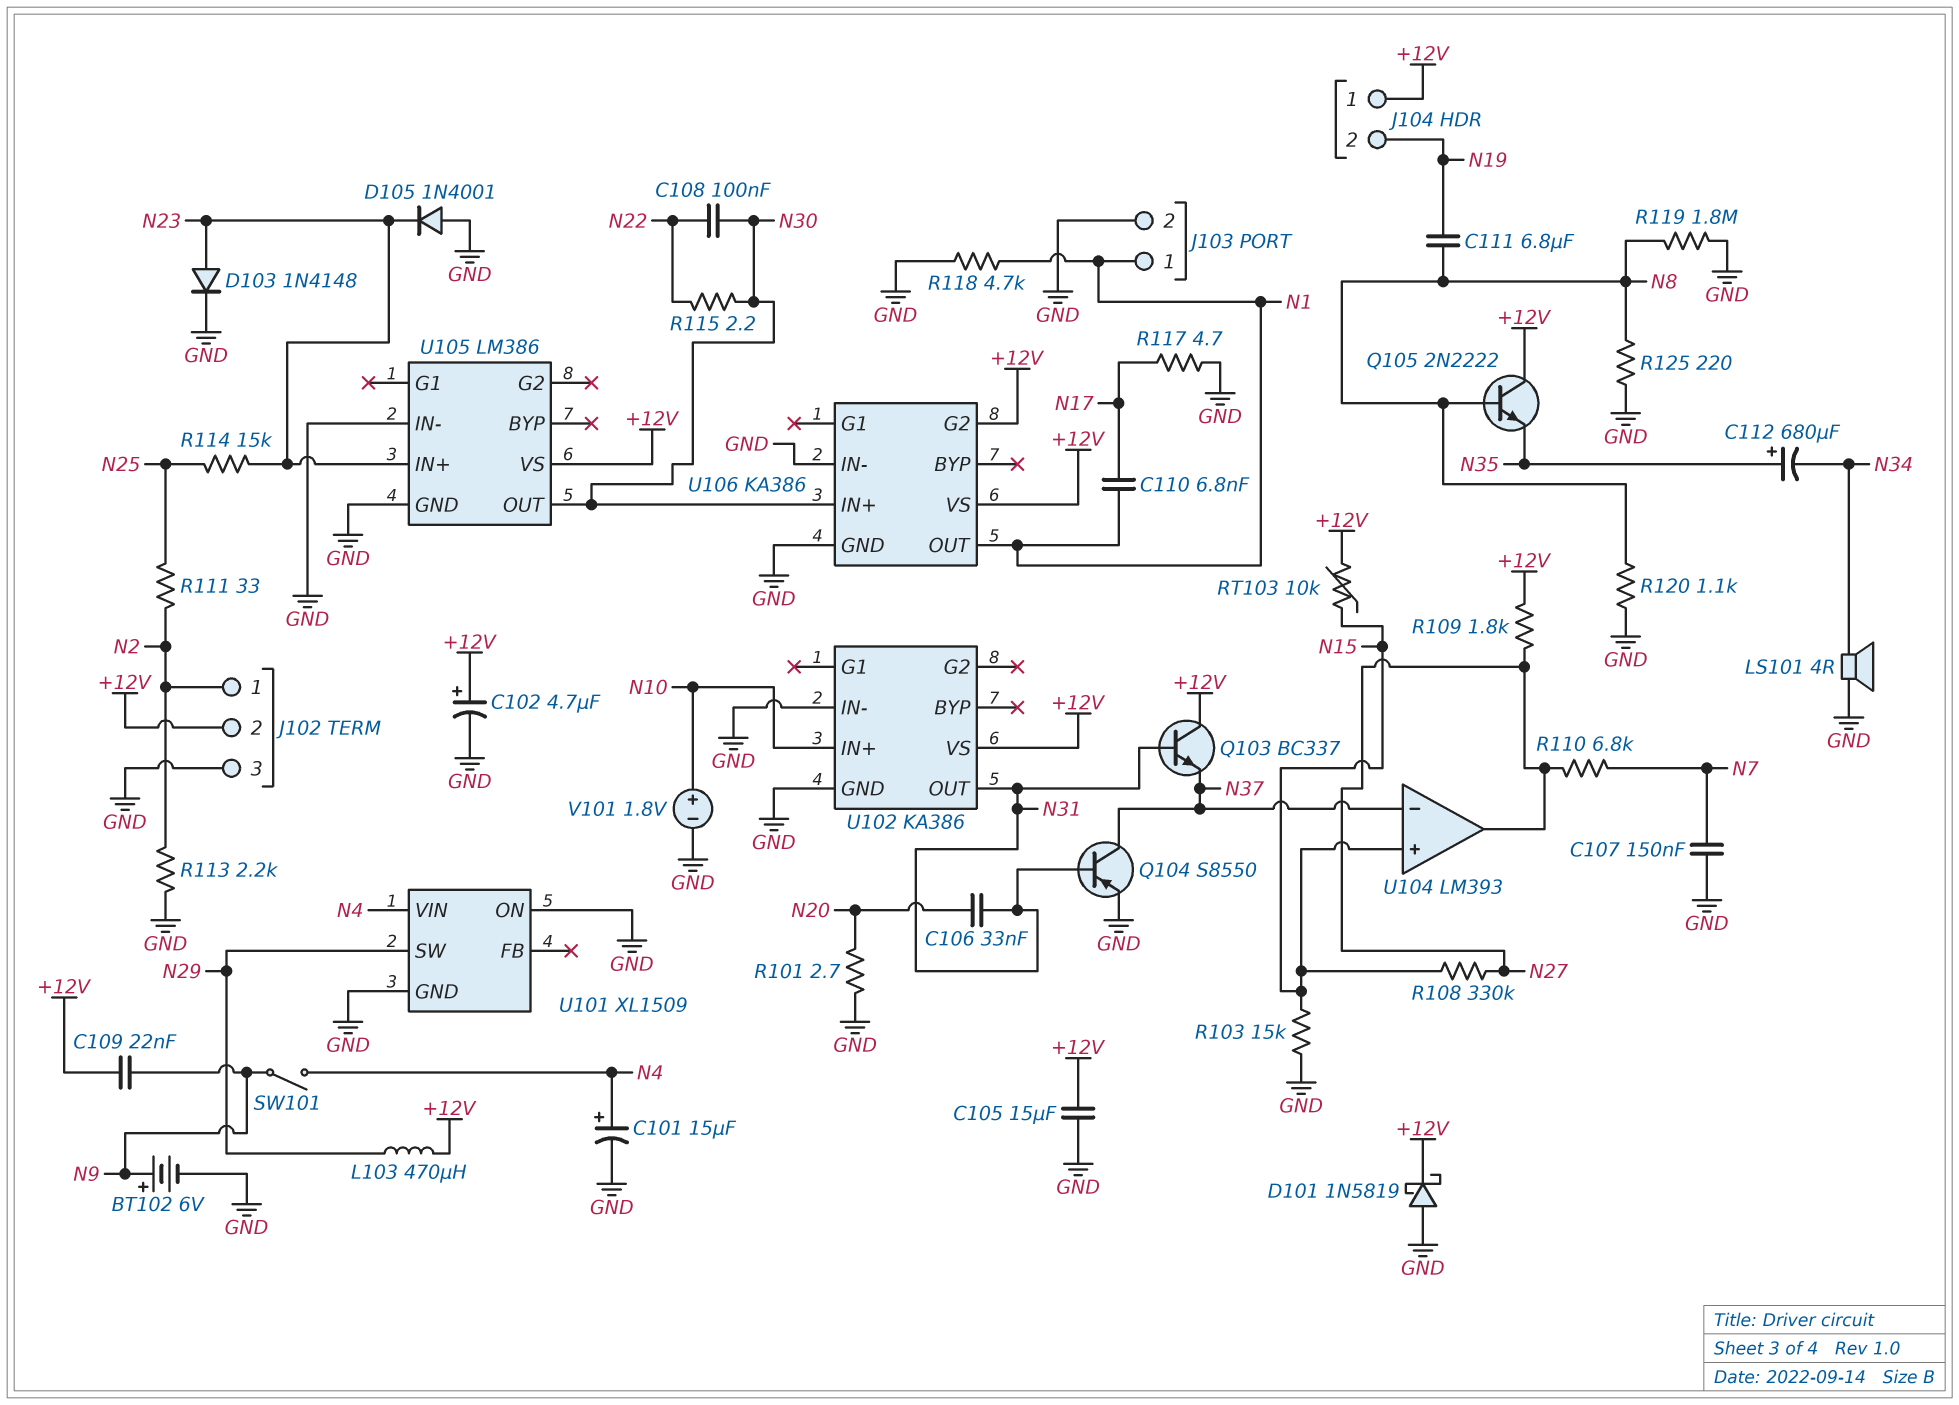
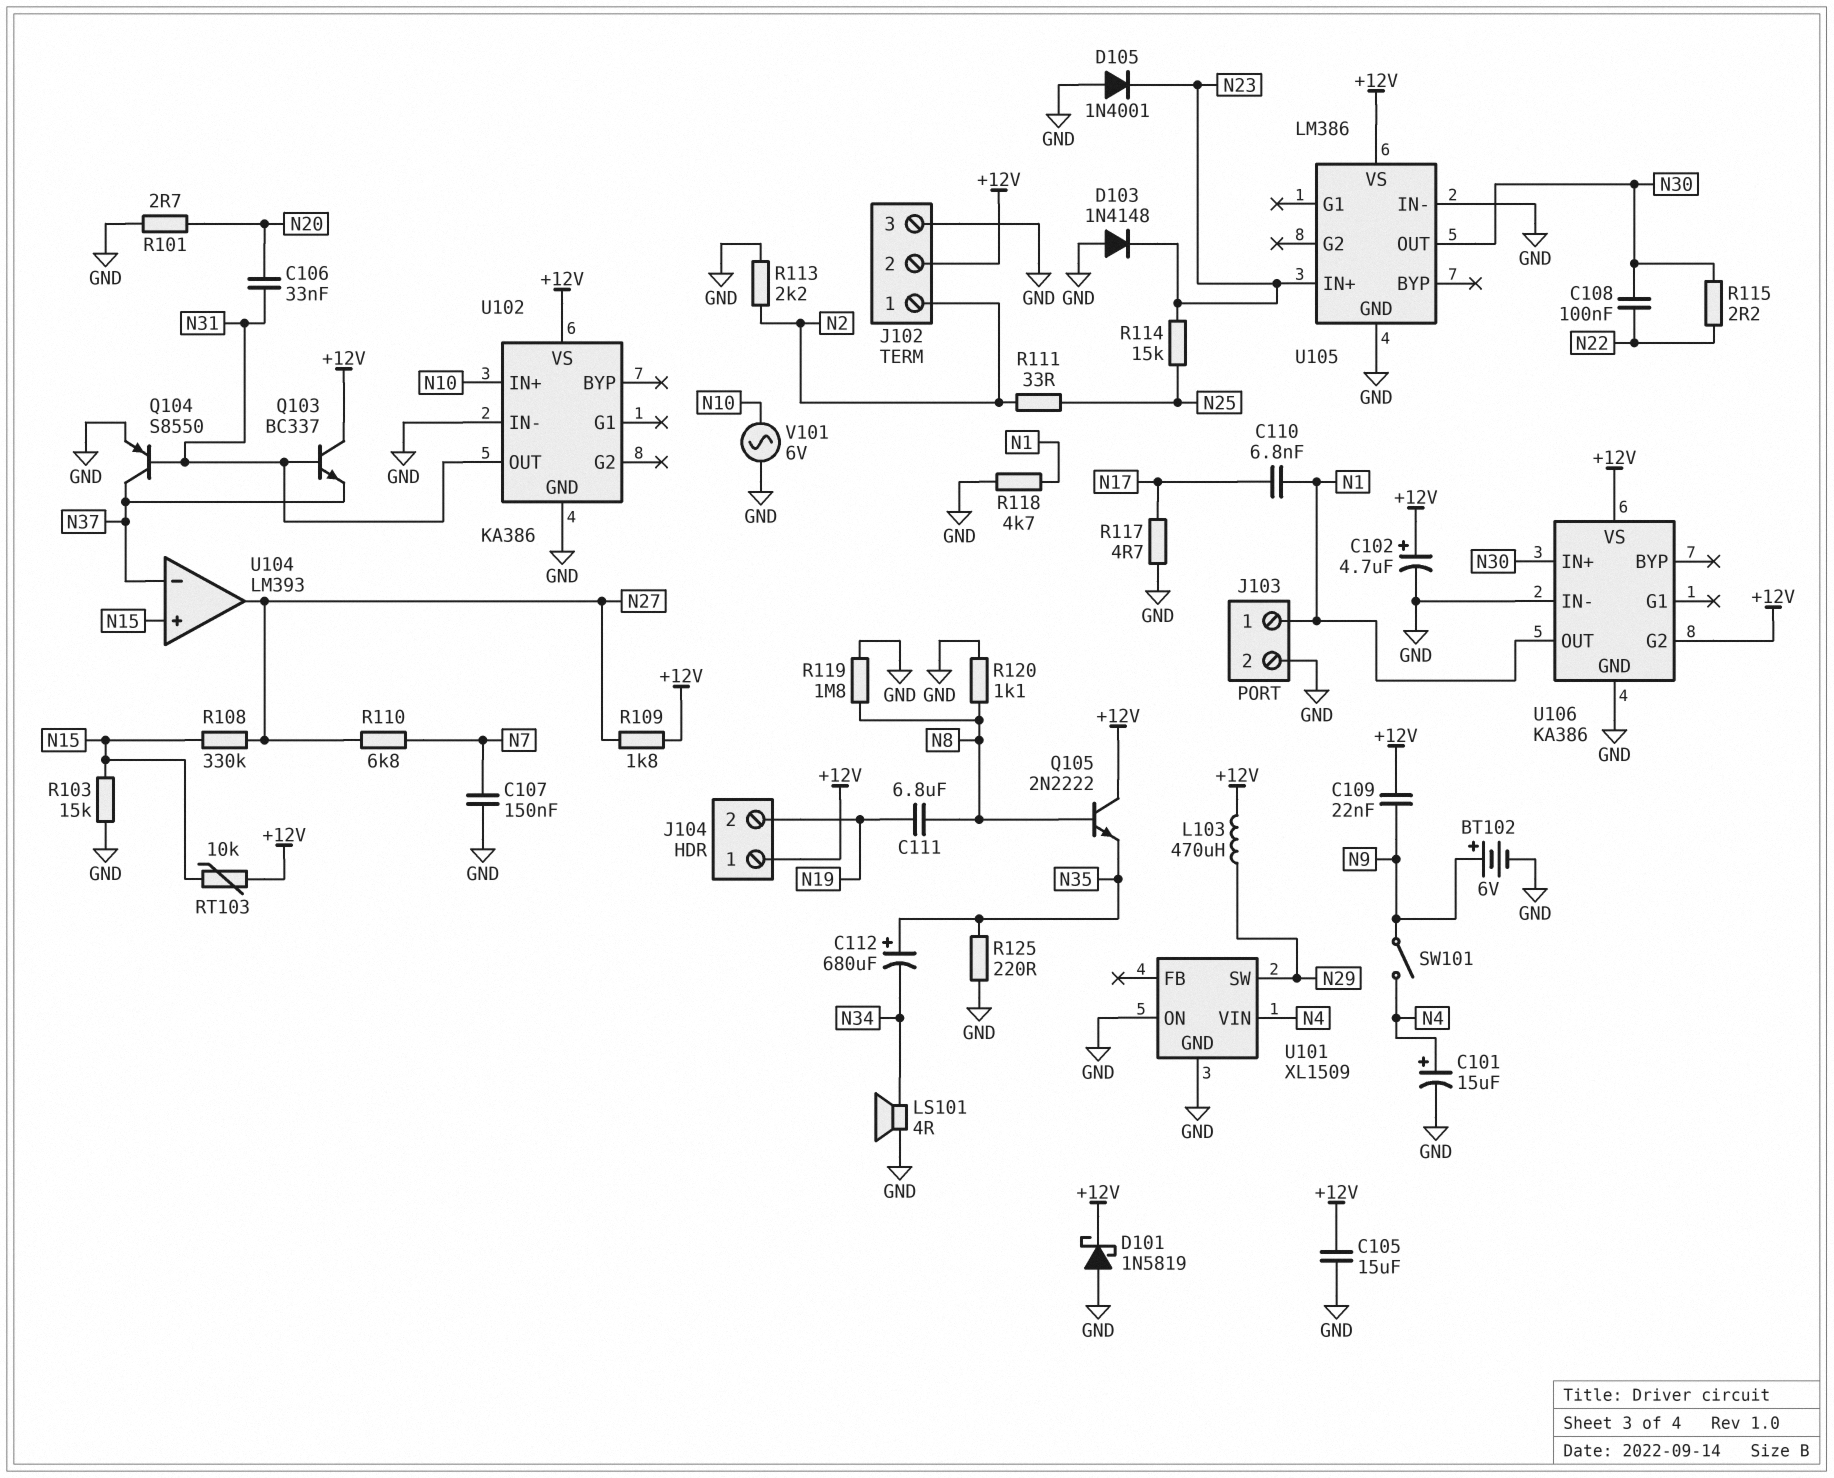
D103: diode 1N4148 (A N23, K GND) -> diode 1N4148 (A GND, K N23)
R125: 220 (GND, N8) -> 220 (GND, N35)
V101: 1.8V (plus N10, minus GND) -> AC 6V (GND, N10)

